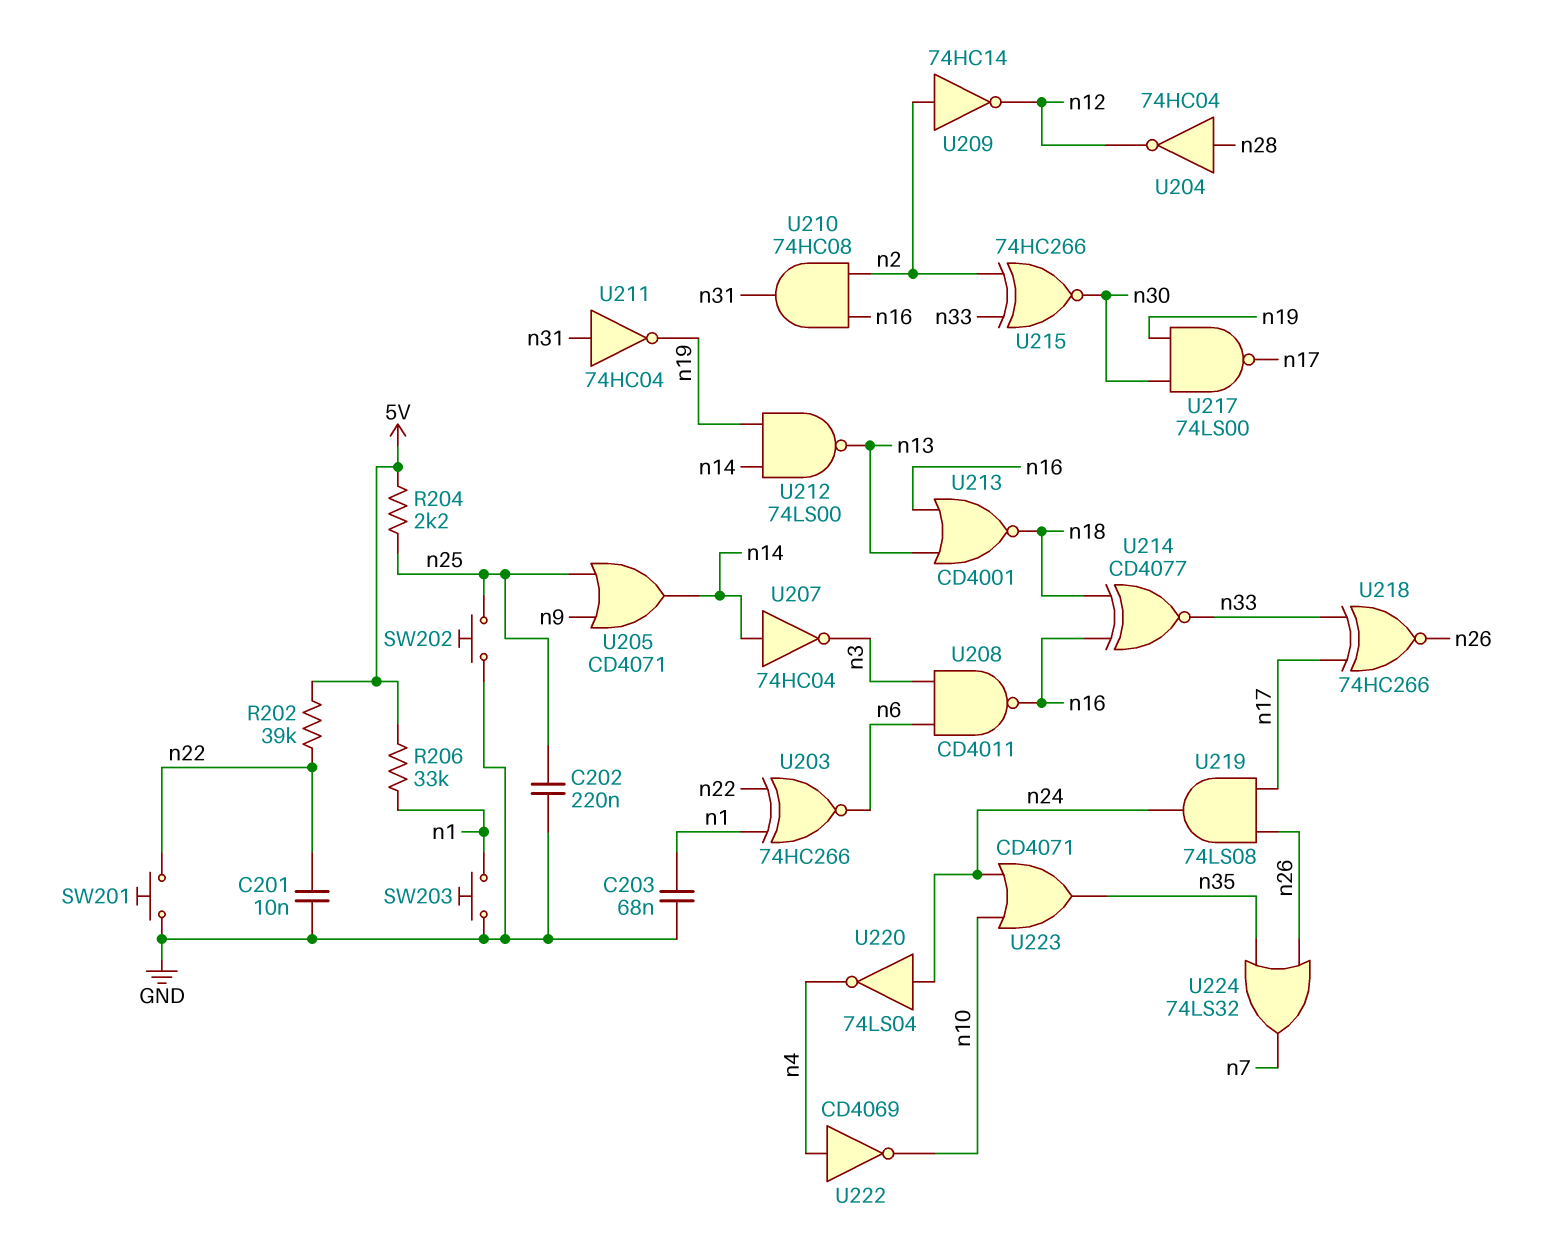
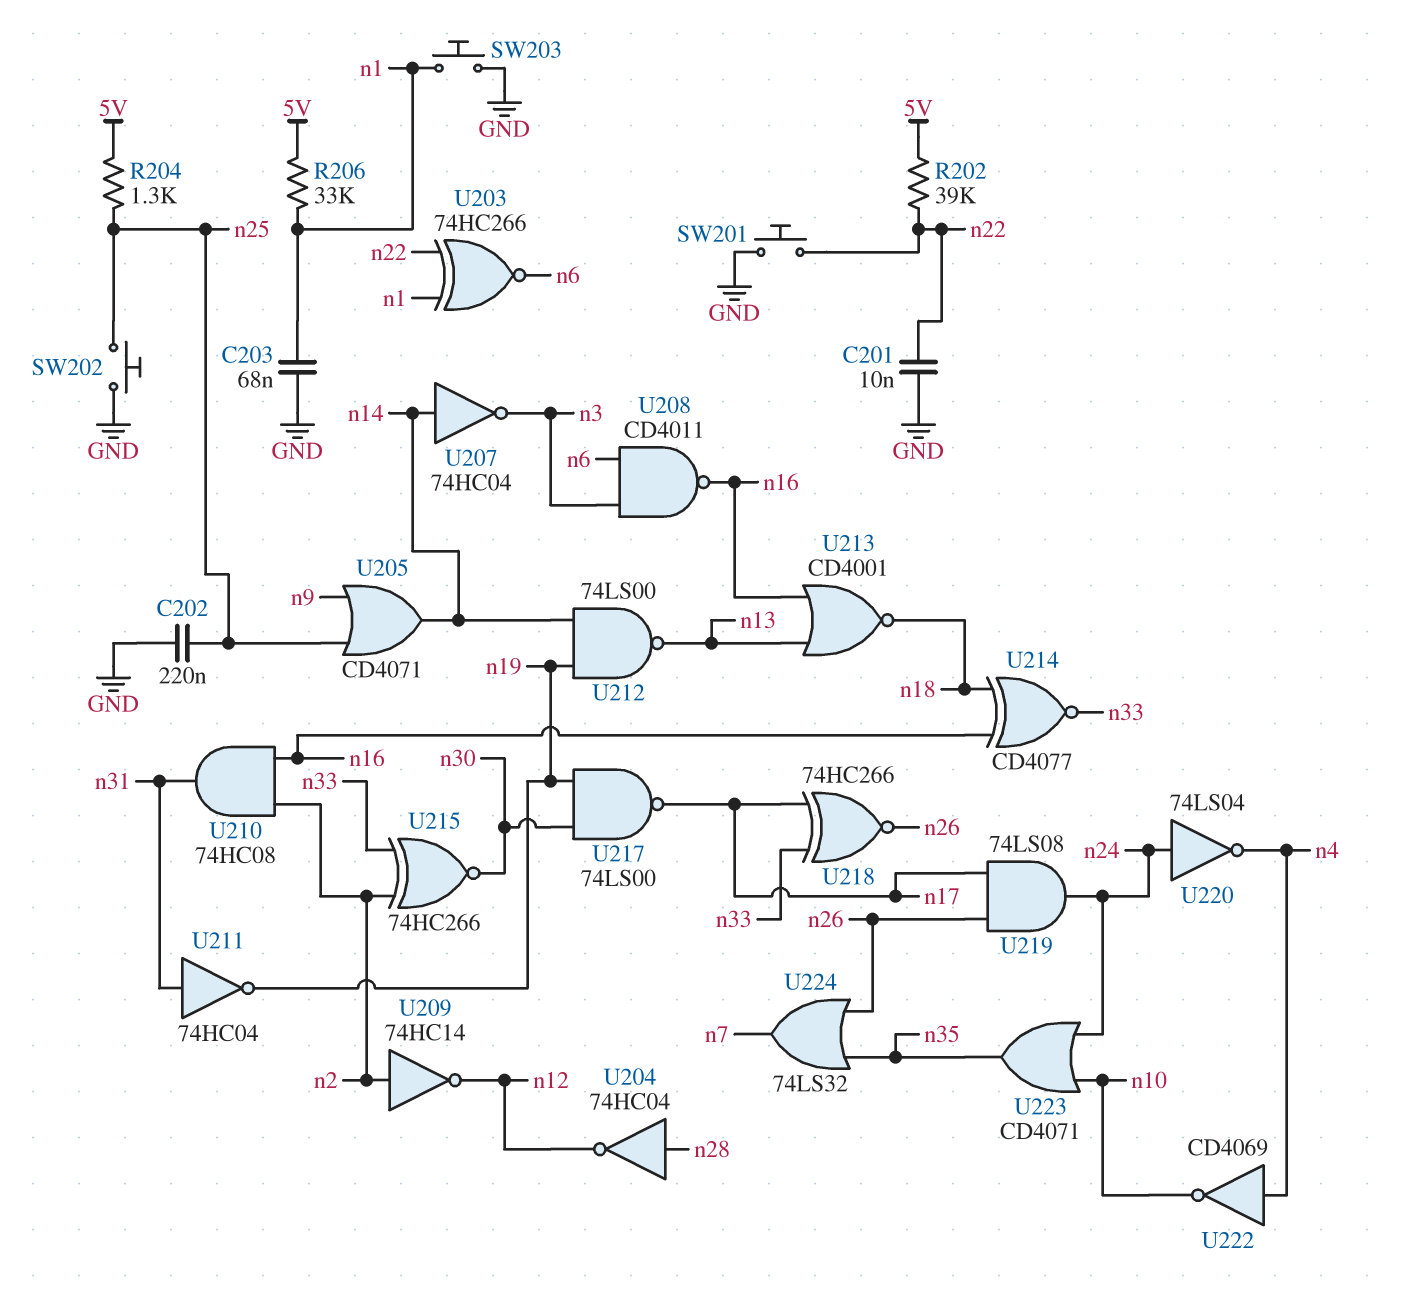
R204: 2.2k (5V, n25) -> 1.3k (5V, n25)

